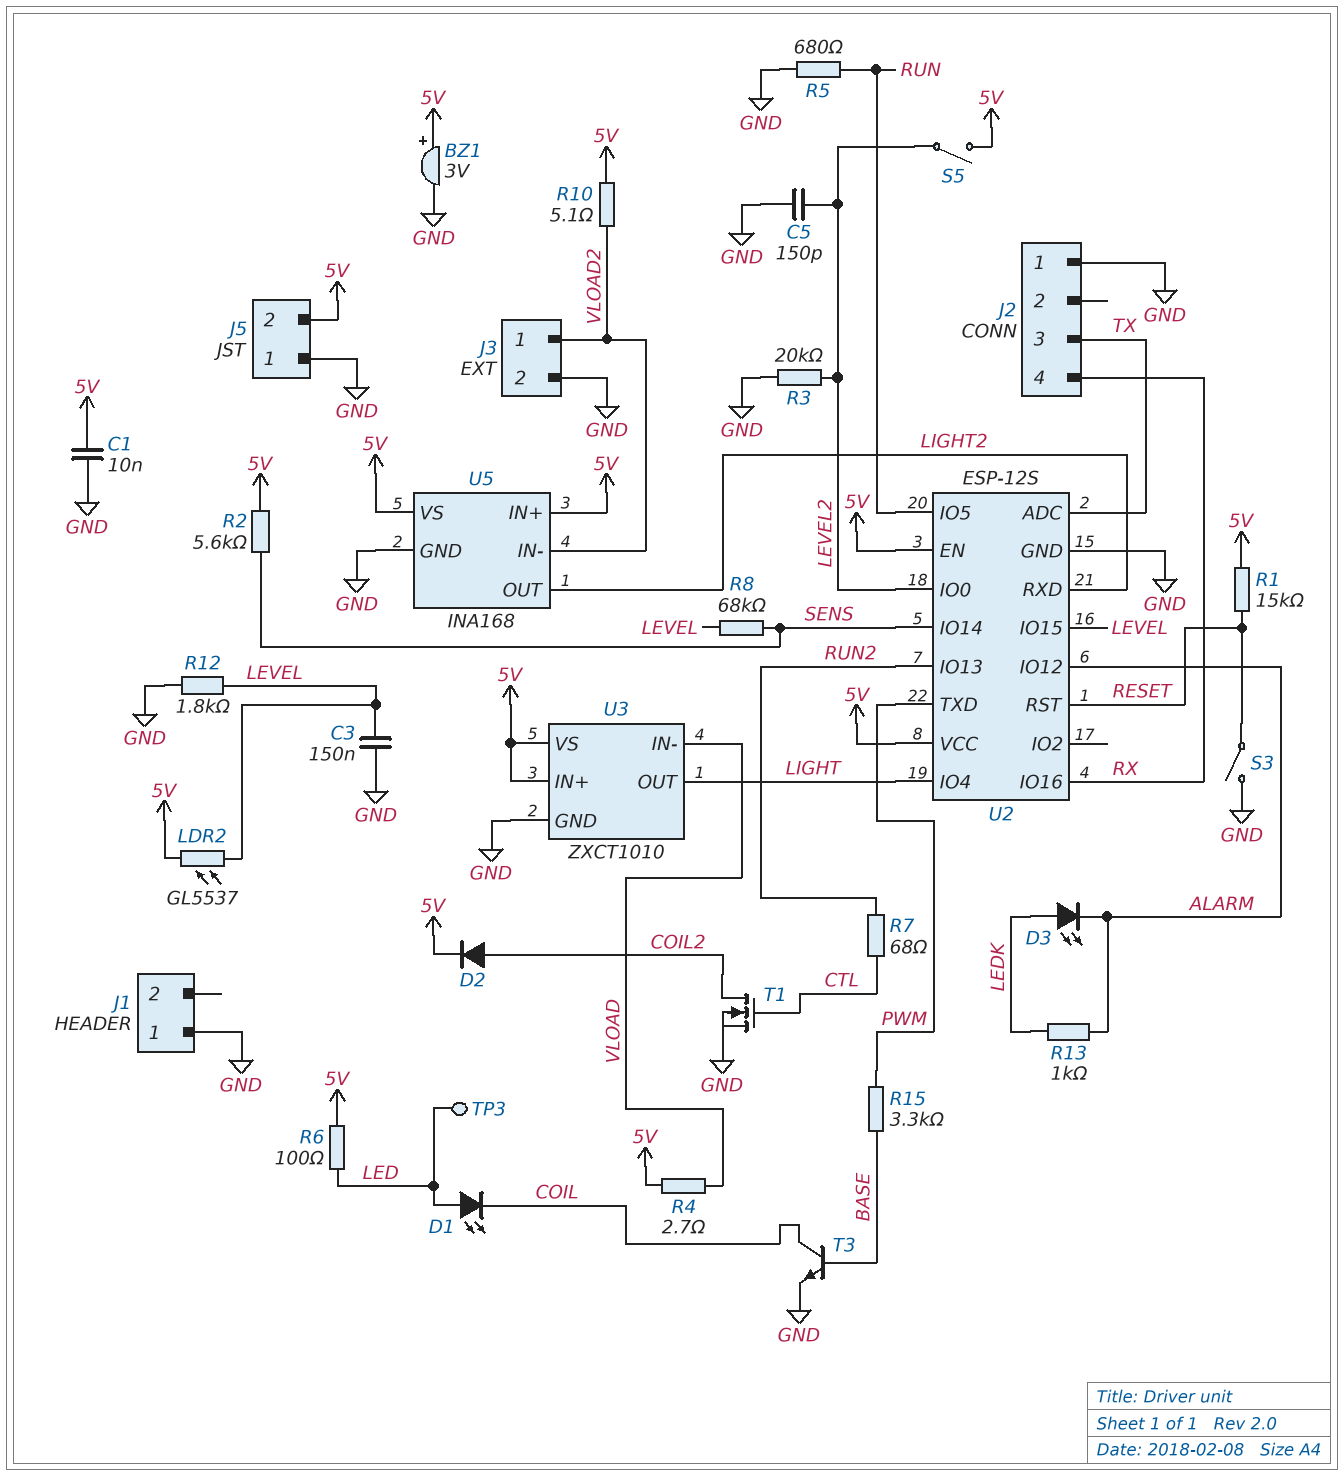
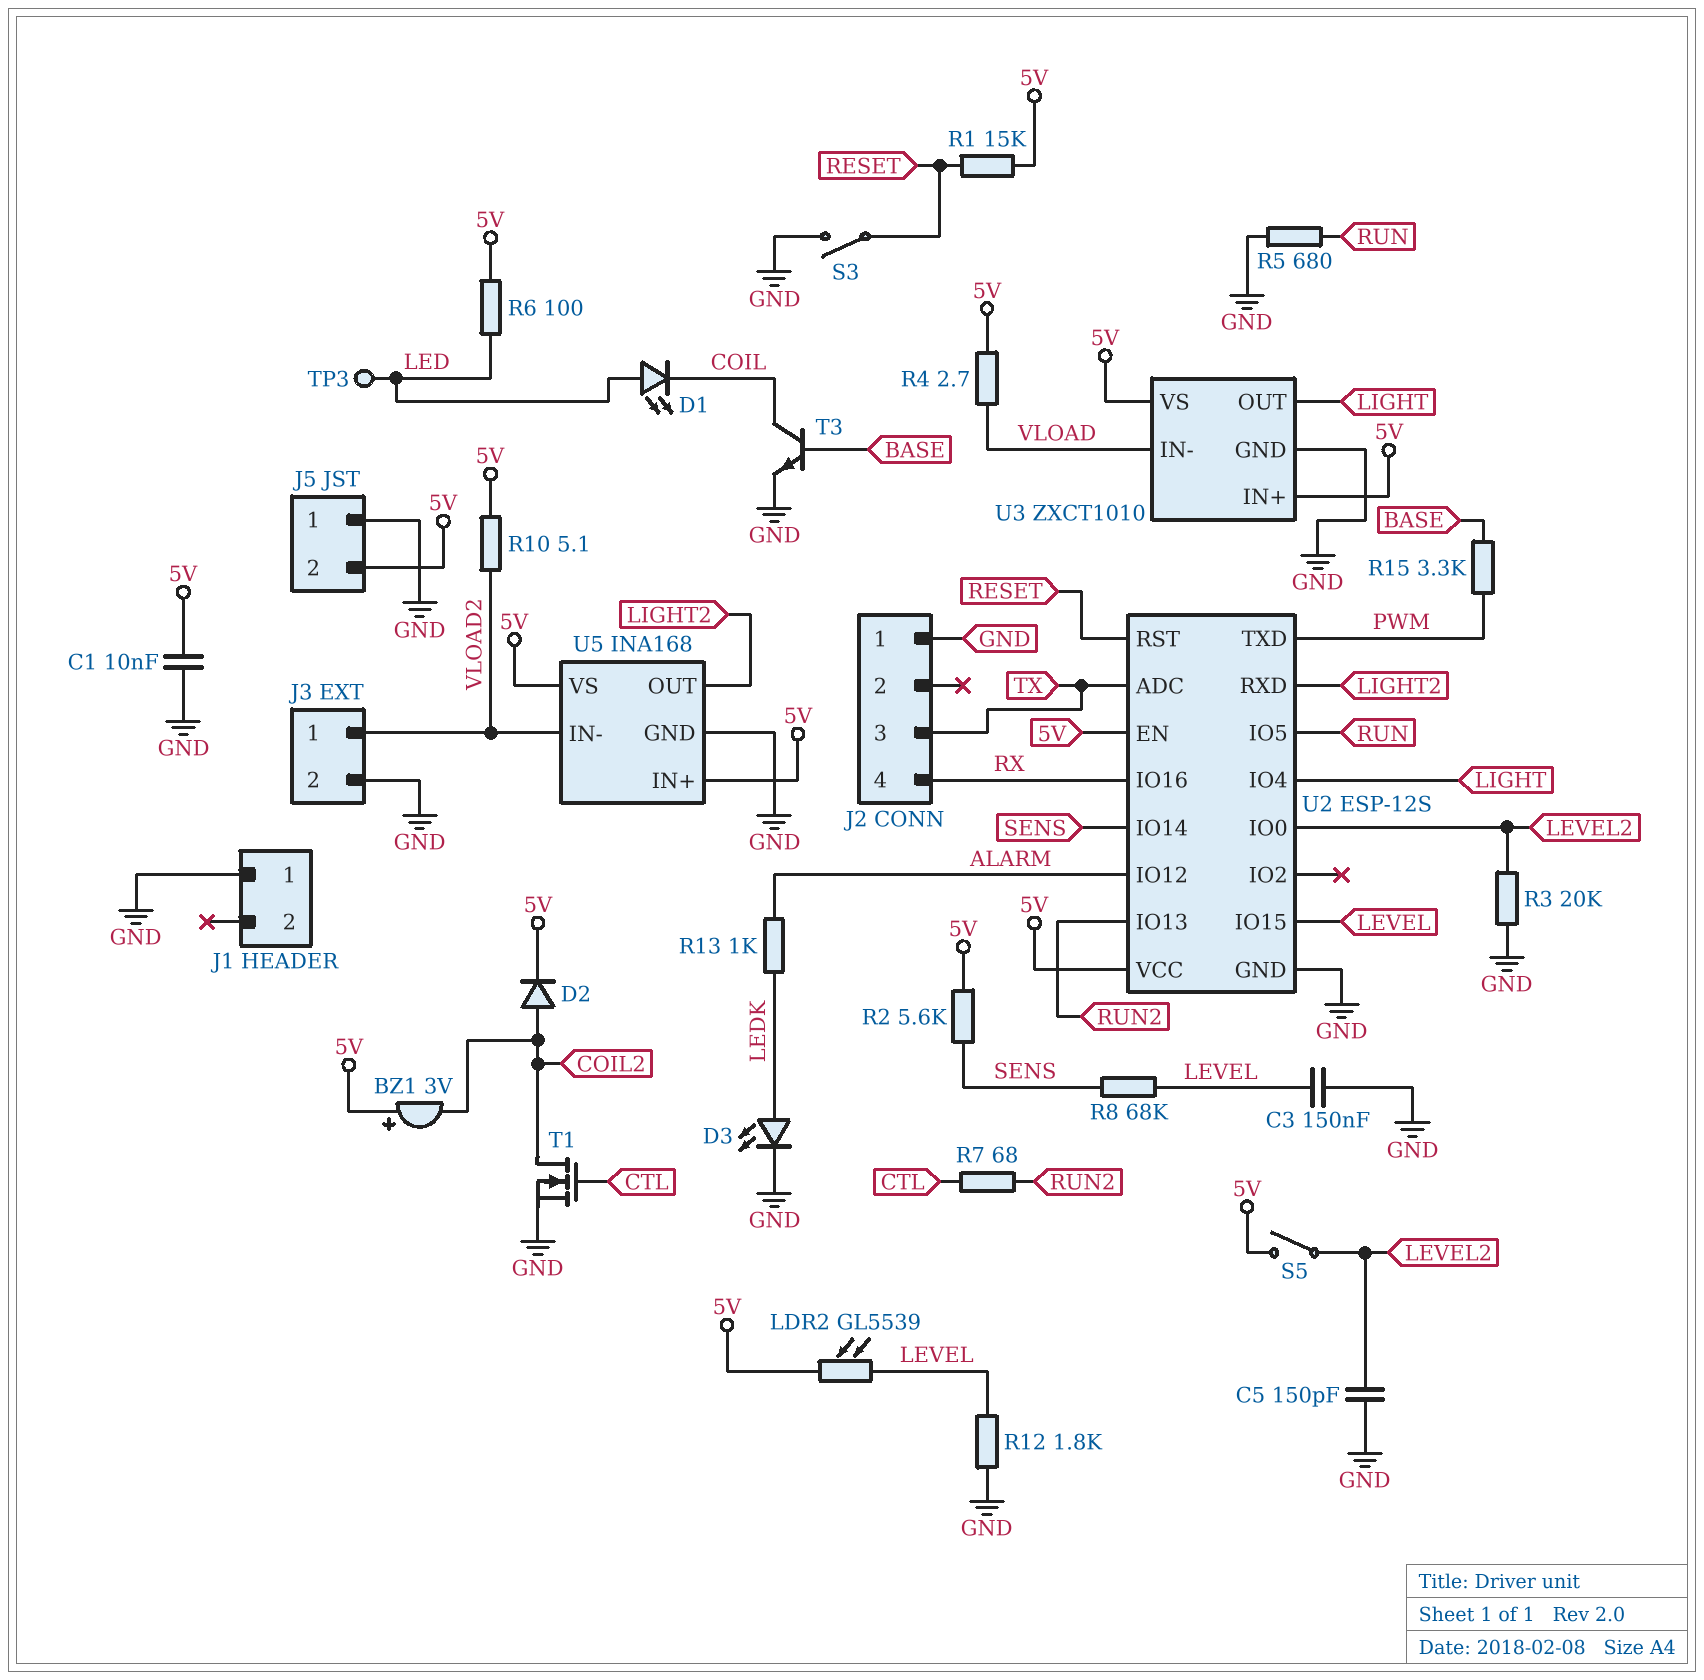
BZ1: buzzer 3V (plus 5V, minus GND) -> buzzer 3V (plus 5V, minus COIL2)
D3: LED (A LEDK, K ALARM) -> LED (A LEDK, K GND)
LDR2: GL5537 (5V, LEVEL) -> GL5539 (5V, LEVEL)

